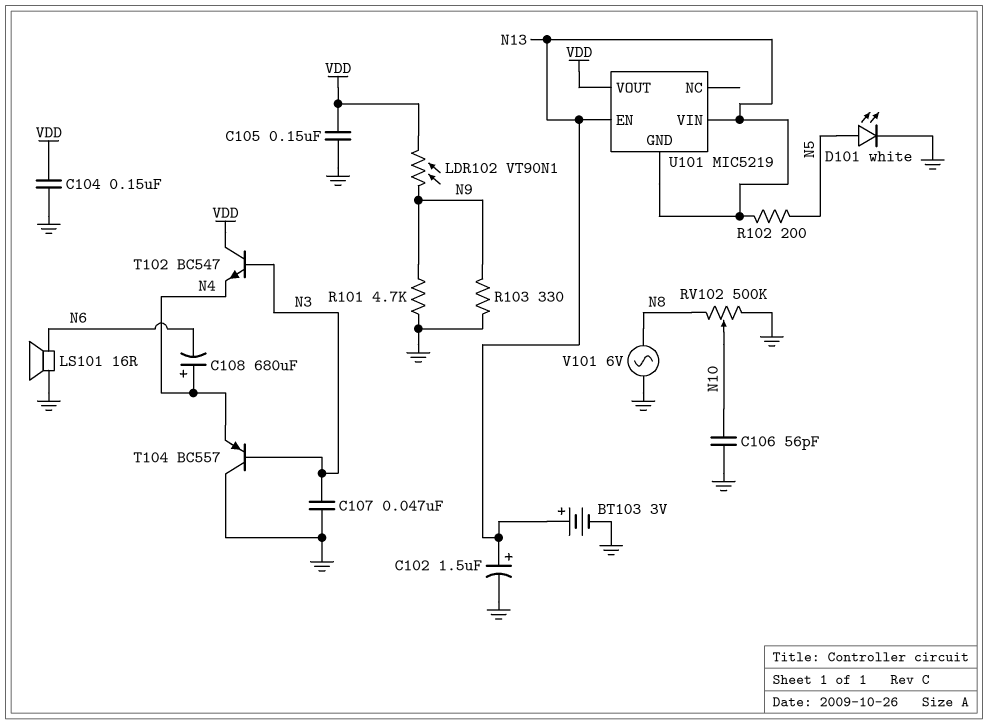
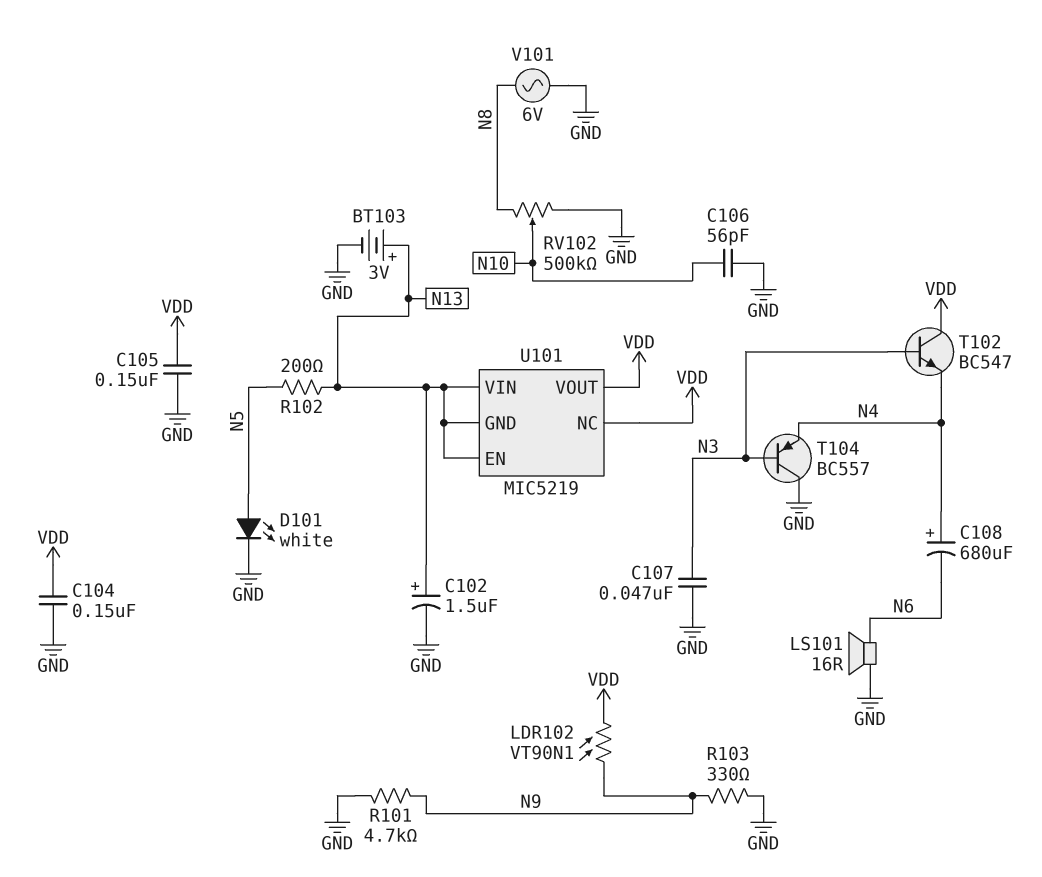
U101 pin NC: none -> VDD

